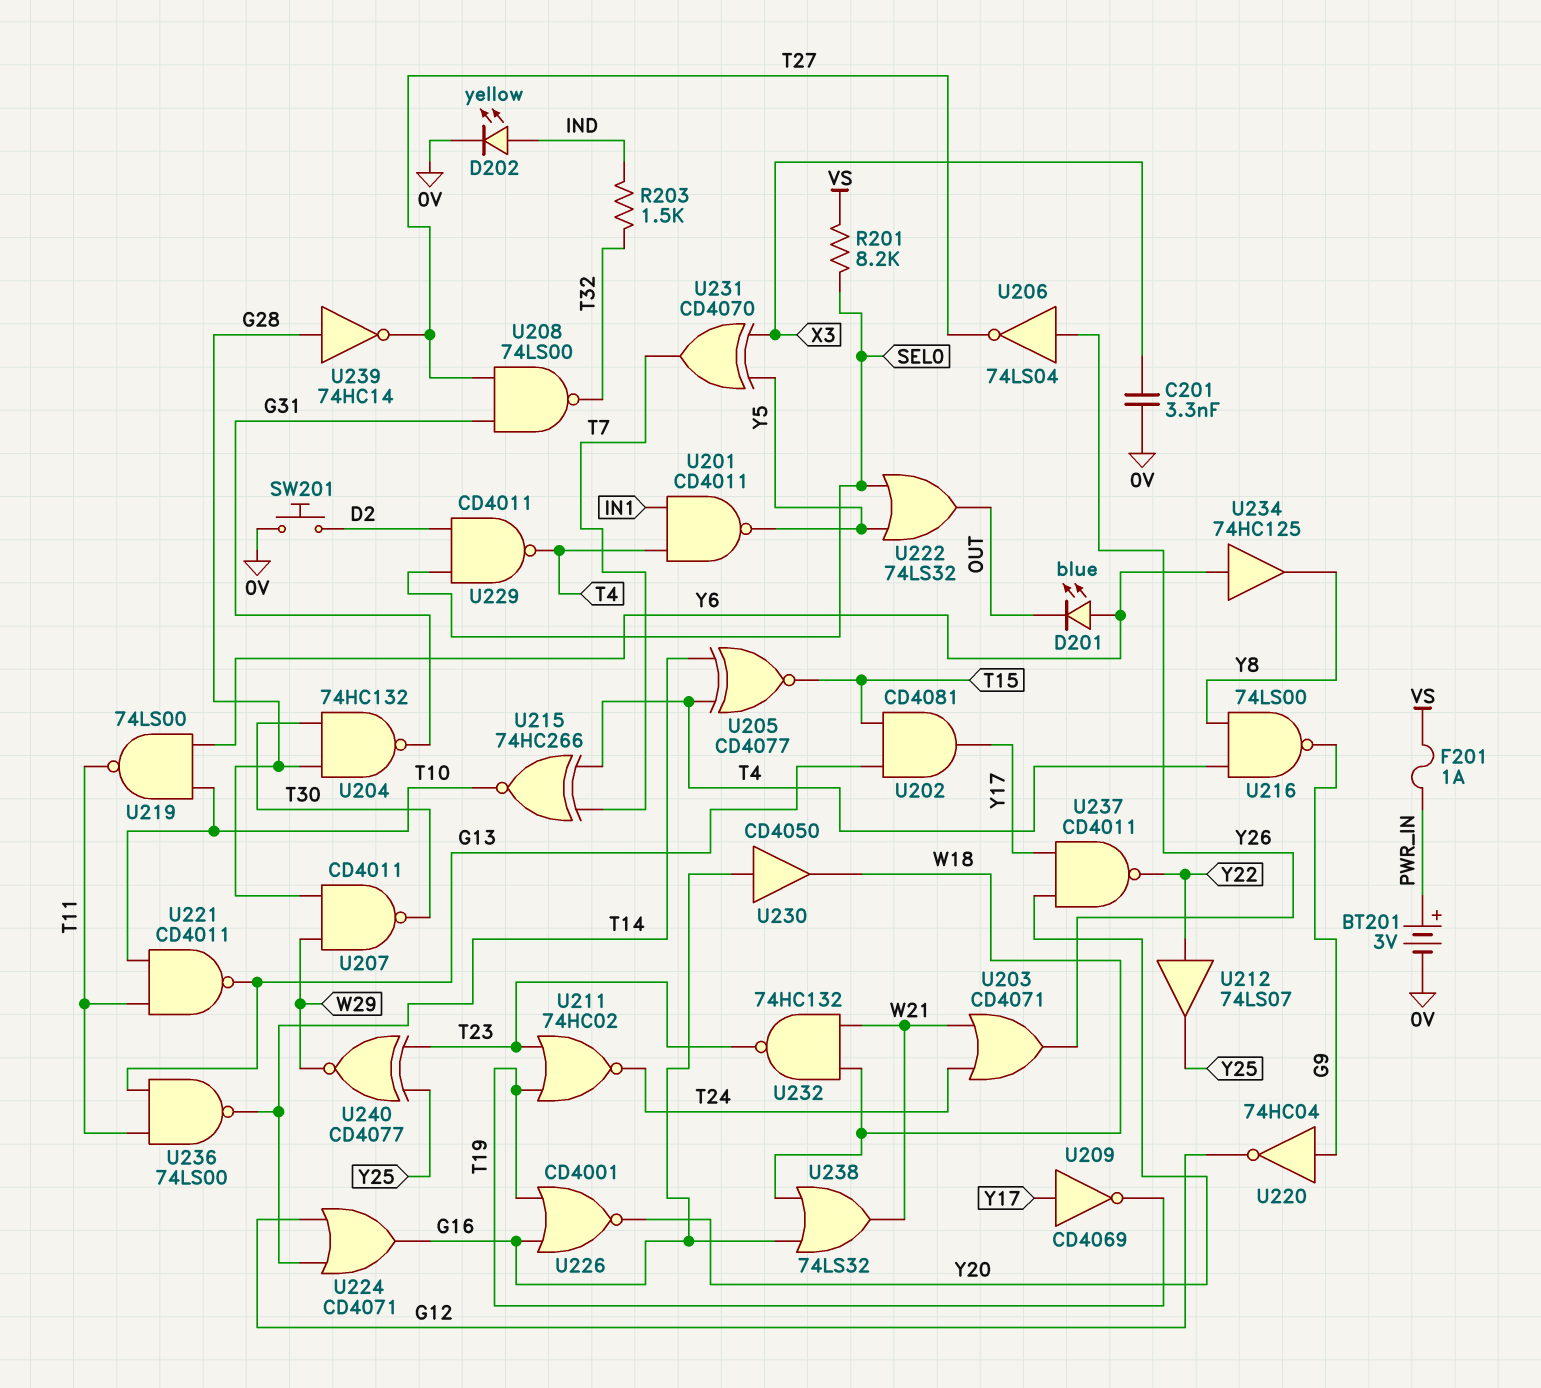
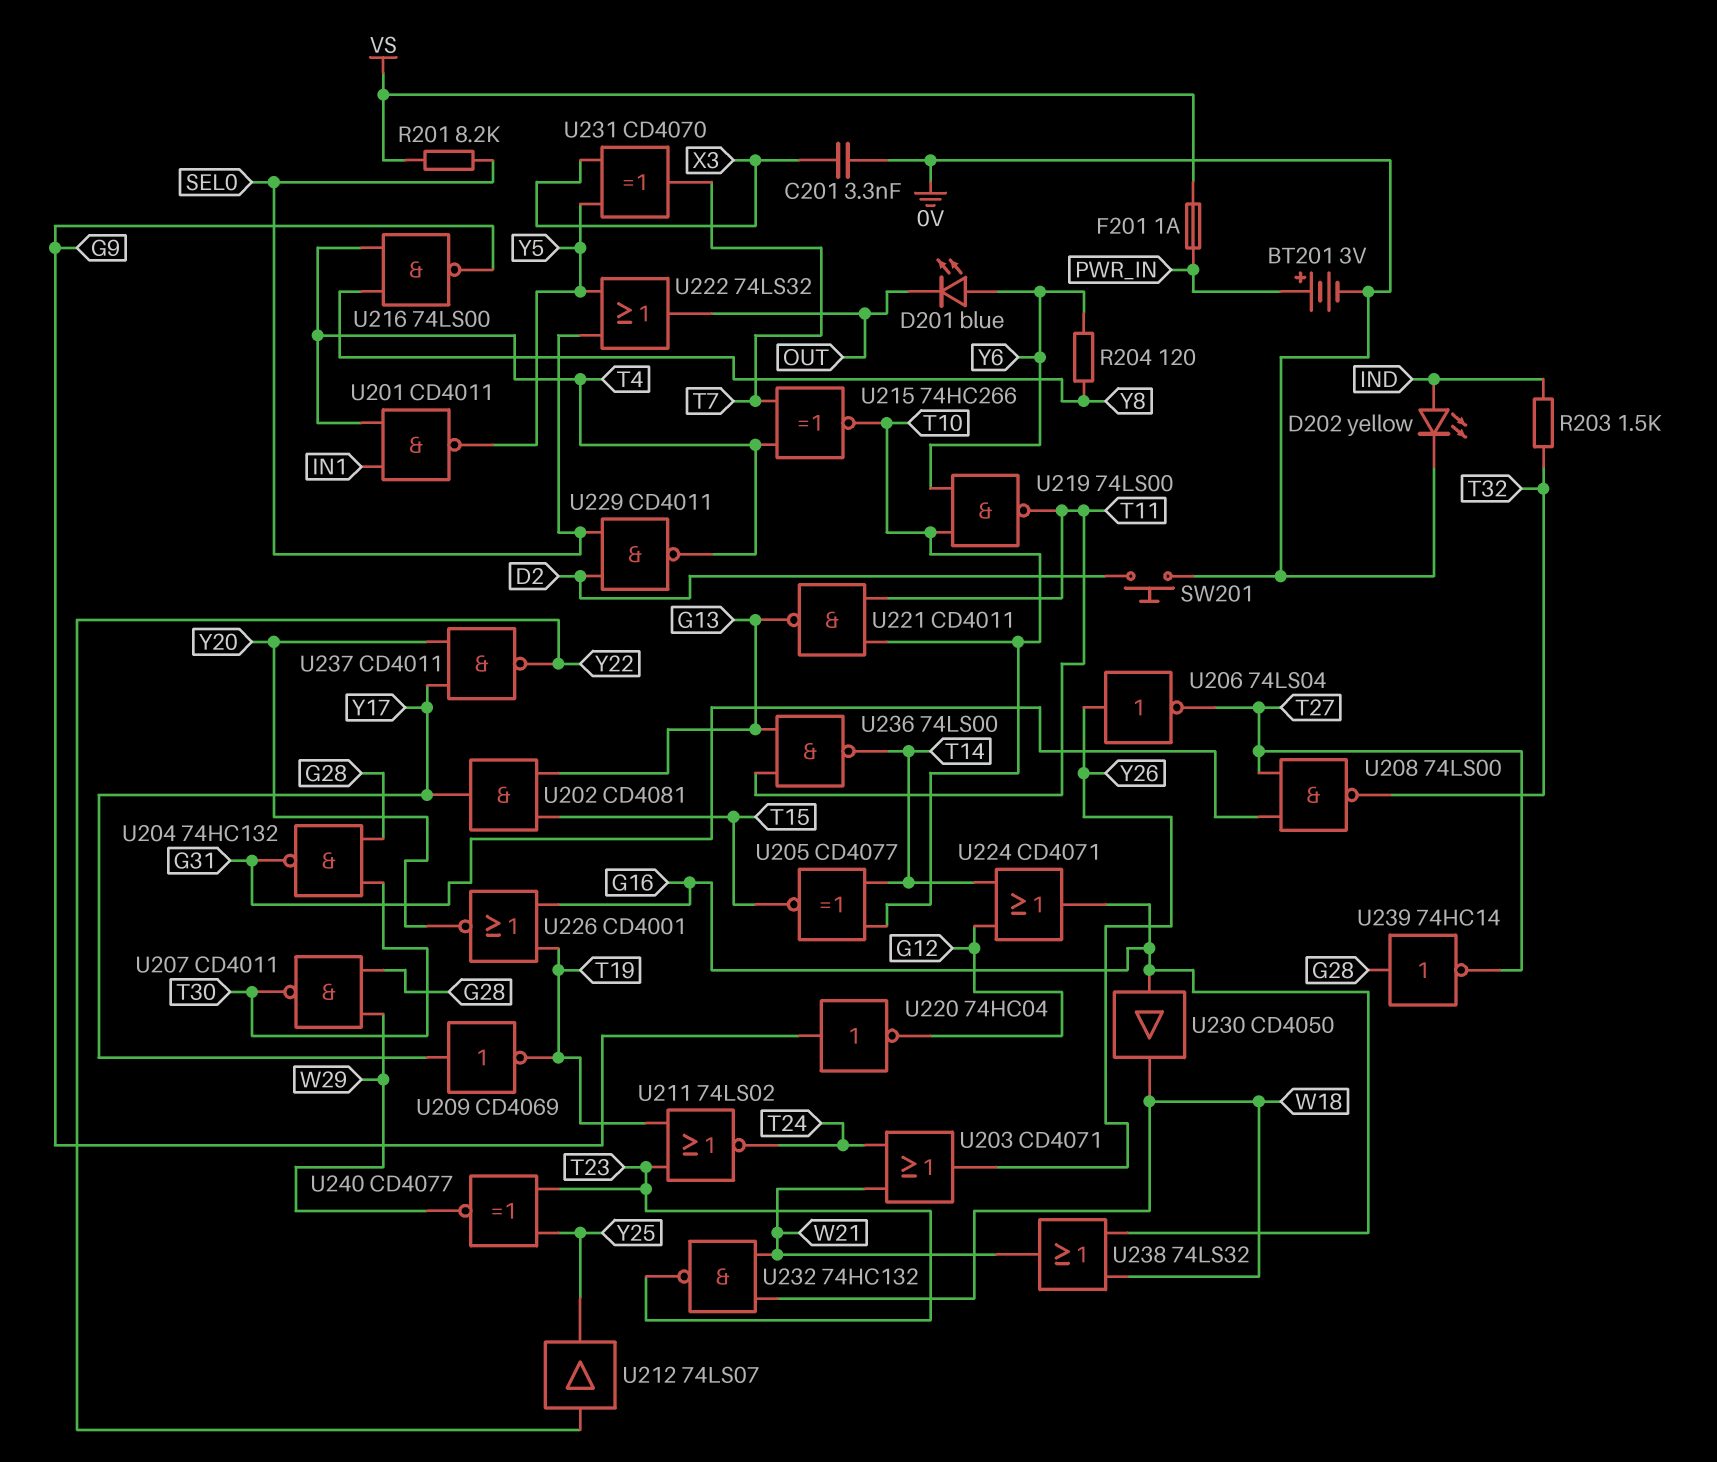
R204: none -> 120 (Y6, Y8)
U205: XNOR CD4077 (in T4, in T14, out T15) -> XNOR CD4077 (in T10, in T14, out T15)
U211: NOR 74HC02 (in T19, in T23, out T24) -> NOR 74LS02 (in T19, in T23, out T24)
U234: buffer 74HC125 (in Y6, out Y8) -> none

